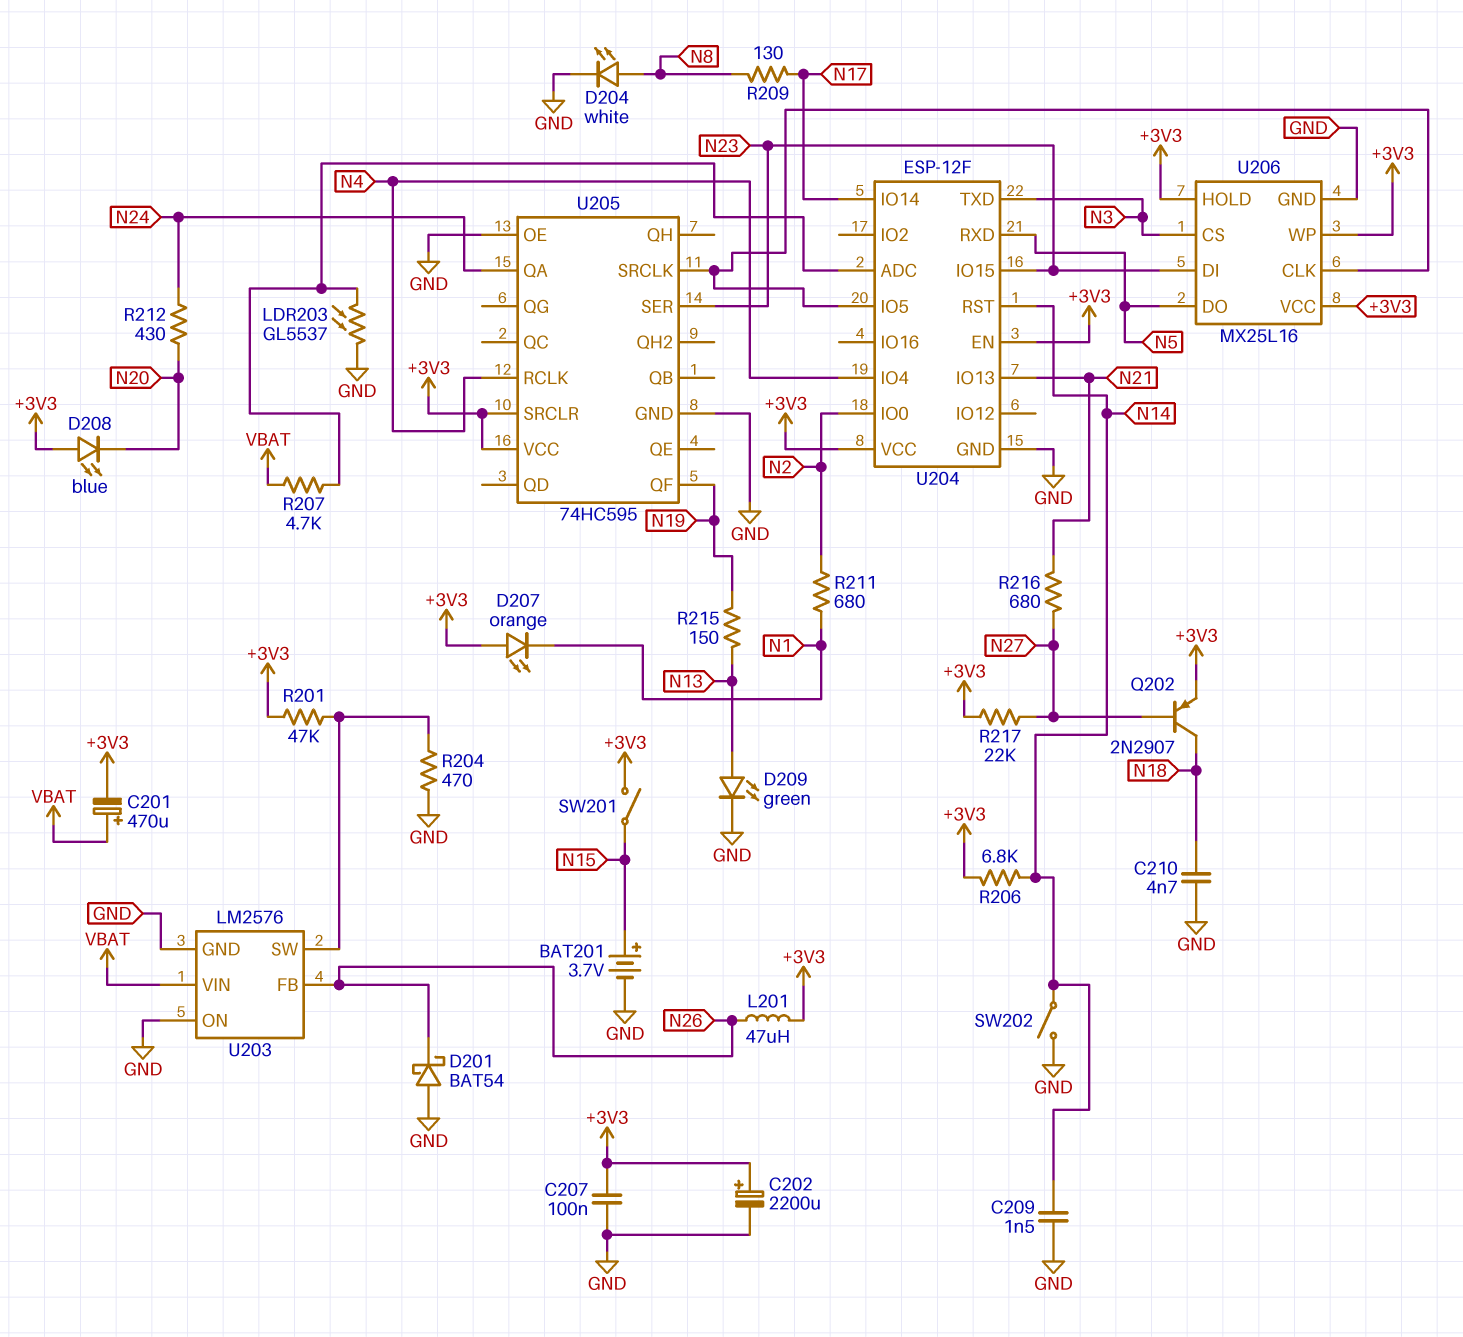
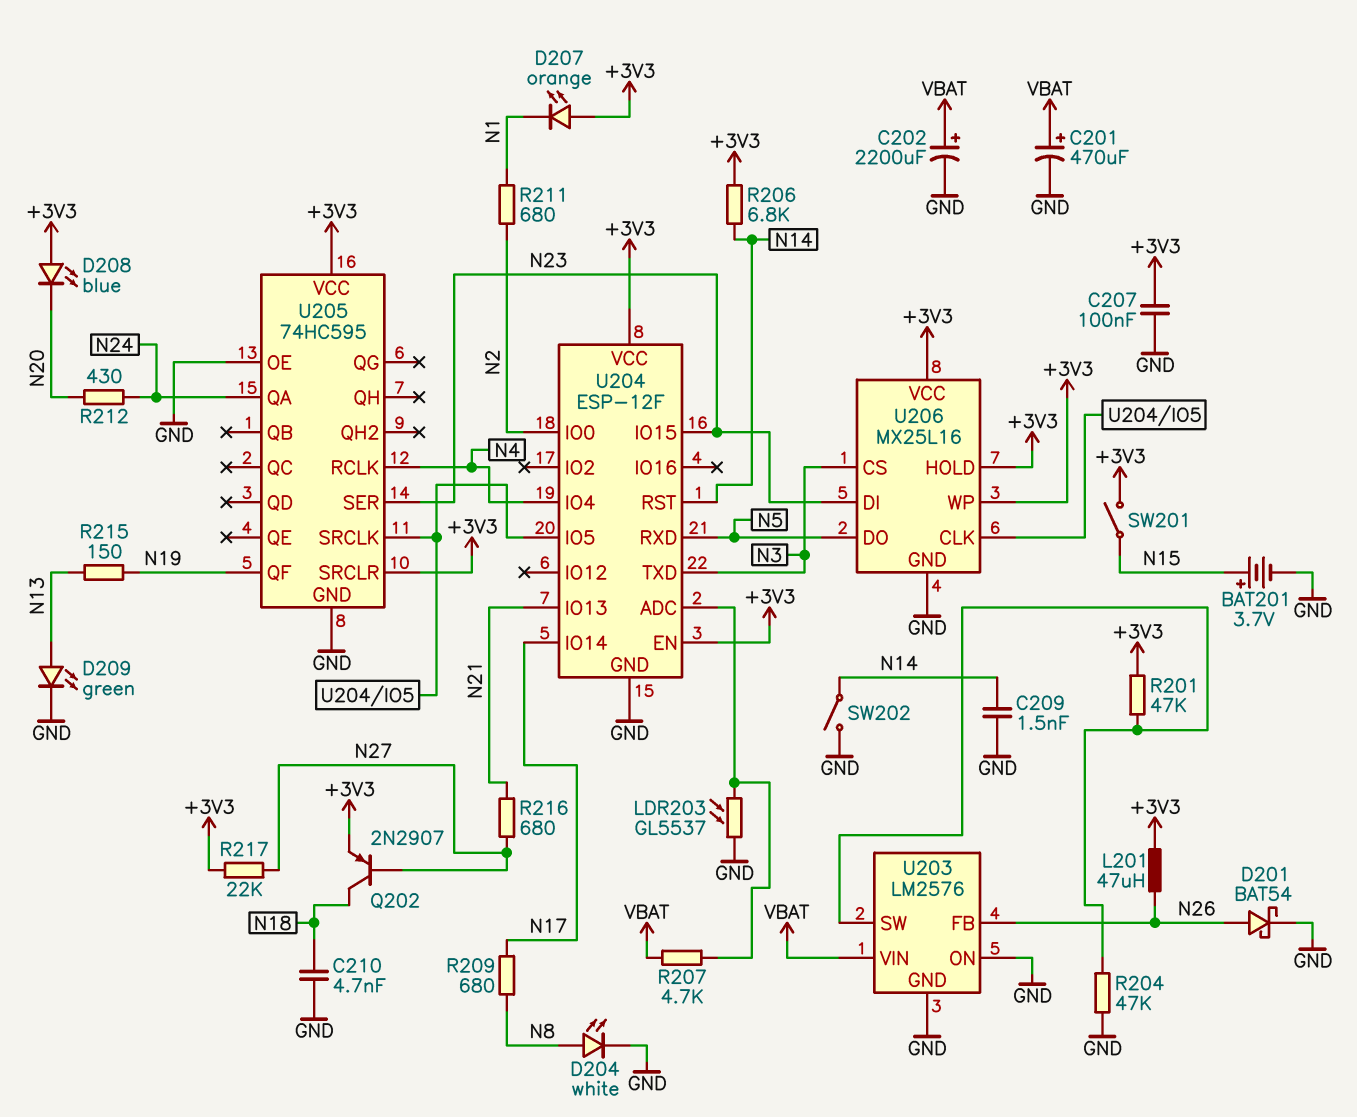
C201: 470uF (plus VBAT, minus +3V3) -> 470uF (plus VBAT, minus GND)
C202: 2200uF (plus +3V3, minus GND) -> 2200uF (plus VBAT, minus GND)
D201: schottky BAT54 (A GND, K N26) -> schottky BAT54 (A N26, K GND)
R204: 470 (GND, U203/SW) -> 47k (GND, U203/SW)
R209: 130 (N8, N17) -> 680 (N8, N17)

